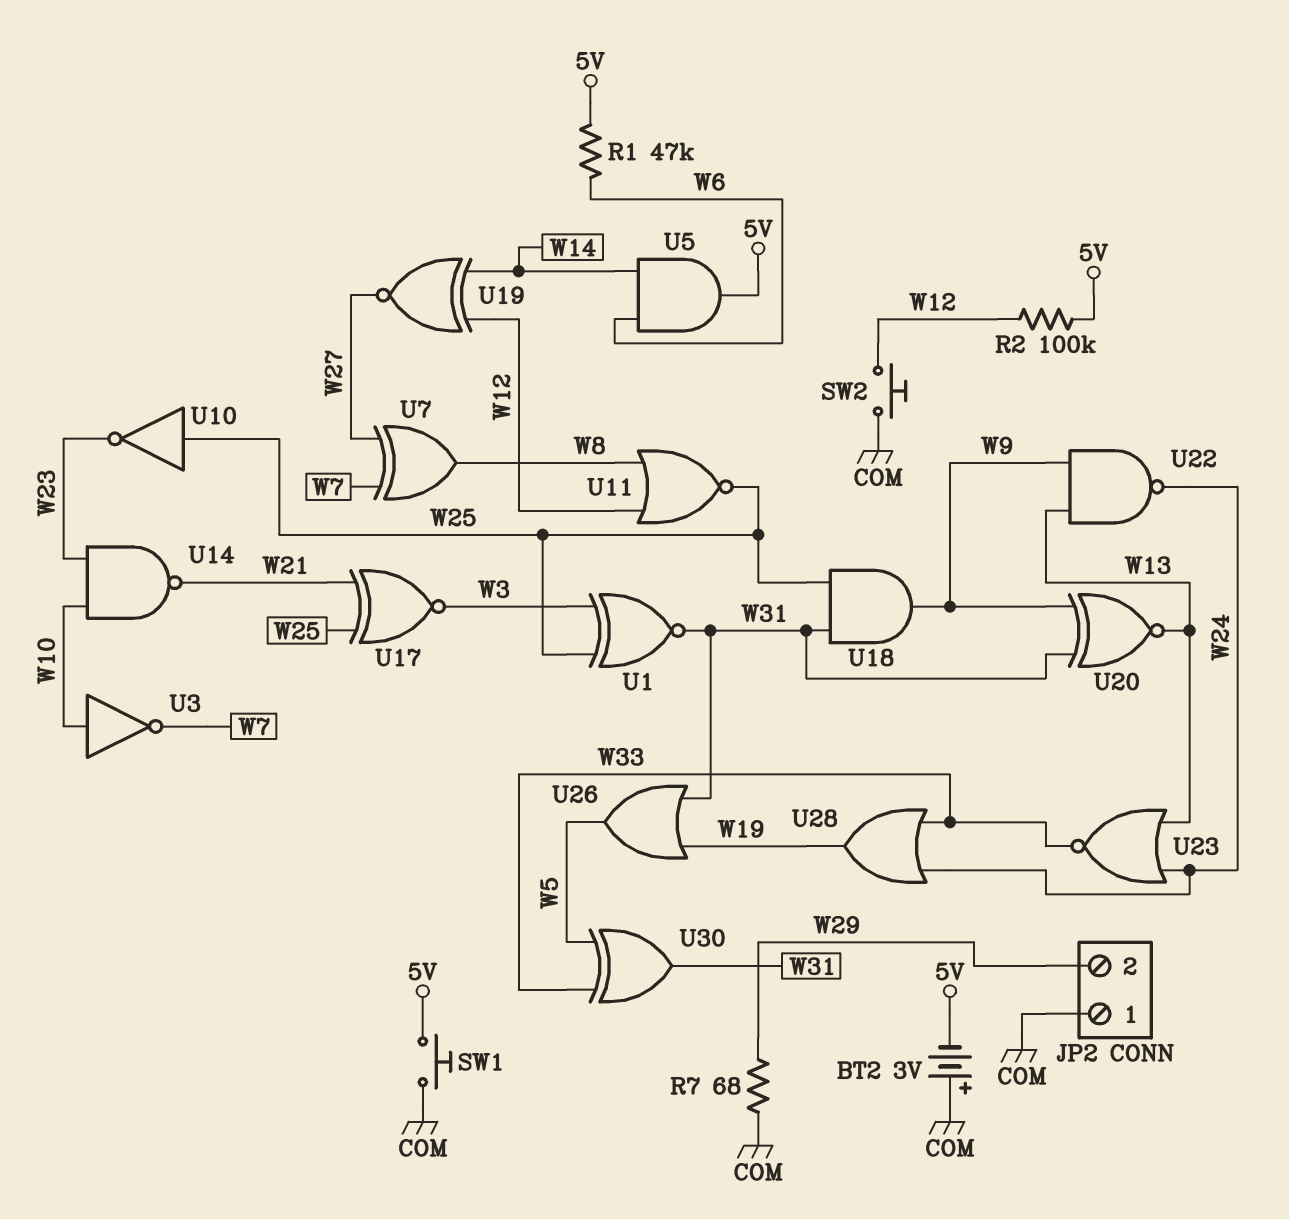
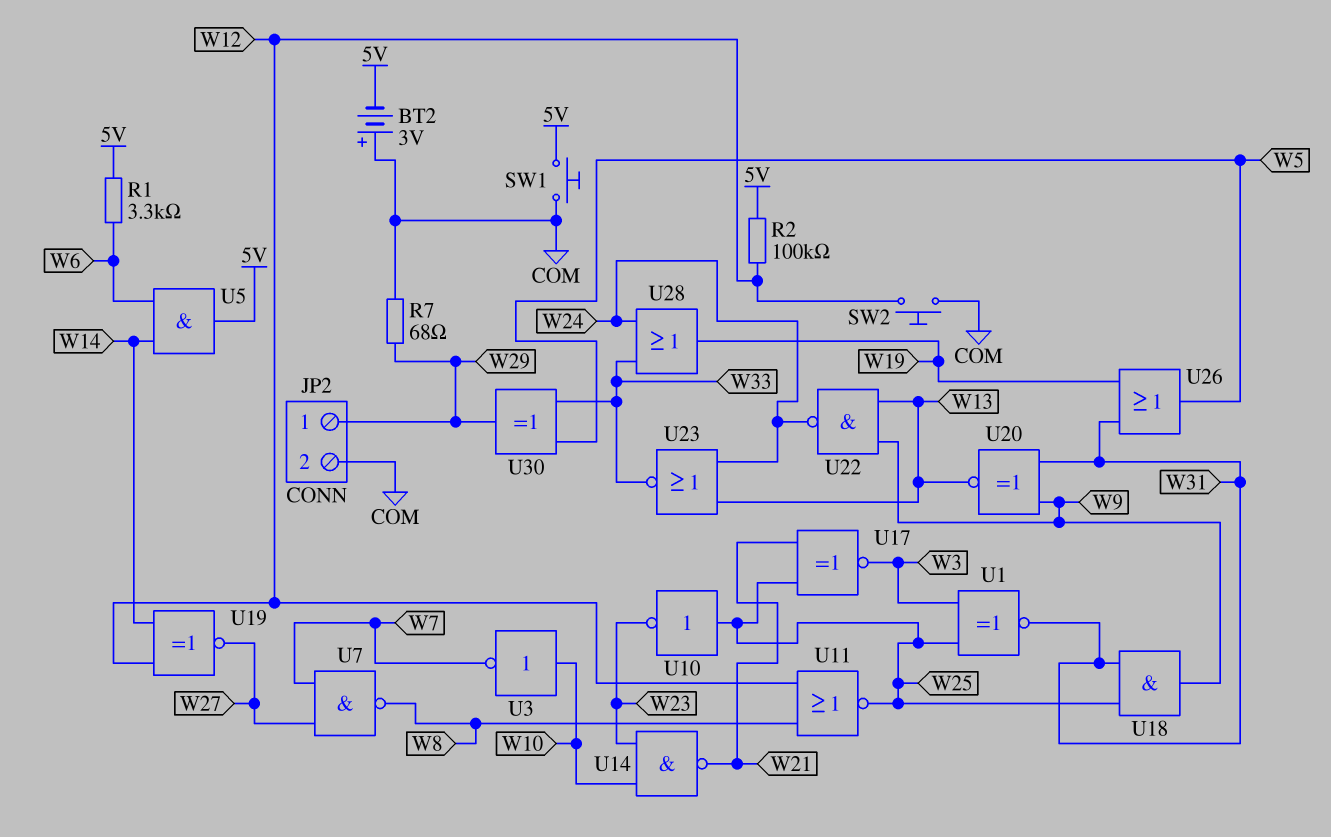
JP2 pin 1: COM -> W29
JP2 pin 2: W29 -> COM
R1: 47k (5V, W6) -> 3.3k (5V, W6)
U7: XOR (in W7, in W27, out W8) -> NAND (in W7, in W27, out W8)
U30: XOR (in W5, in W33, out W31) -> XOR (in W5, in W33, out W29)

